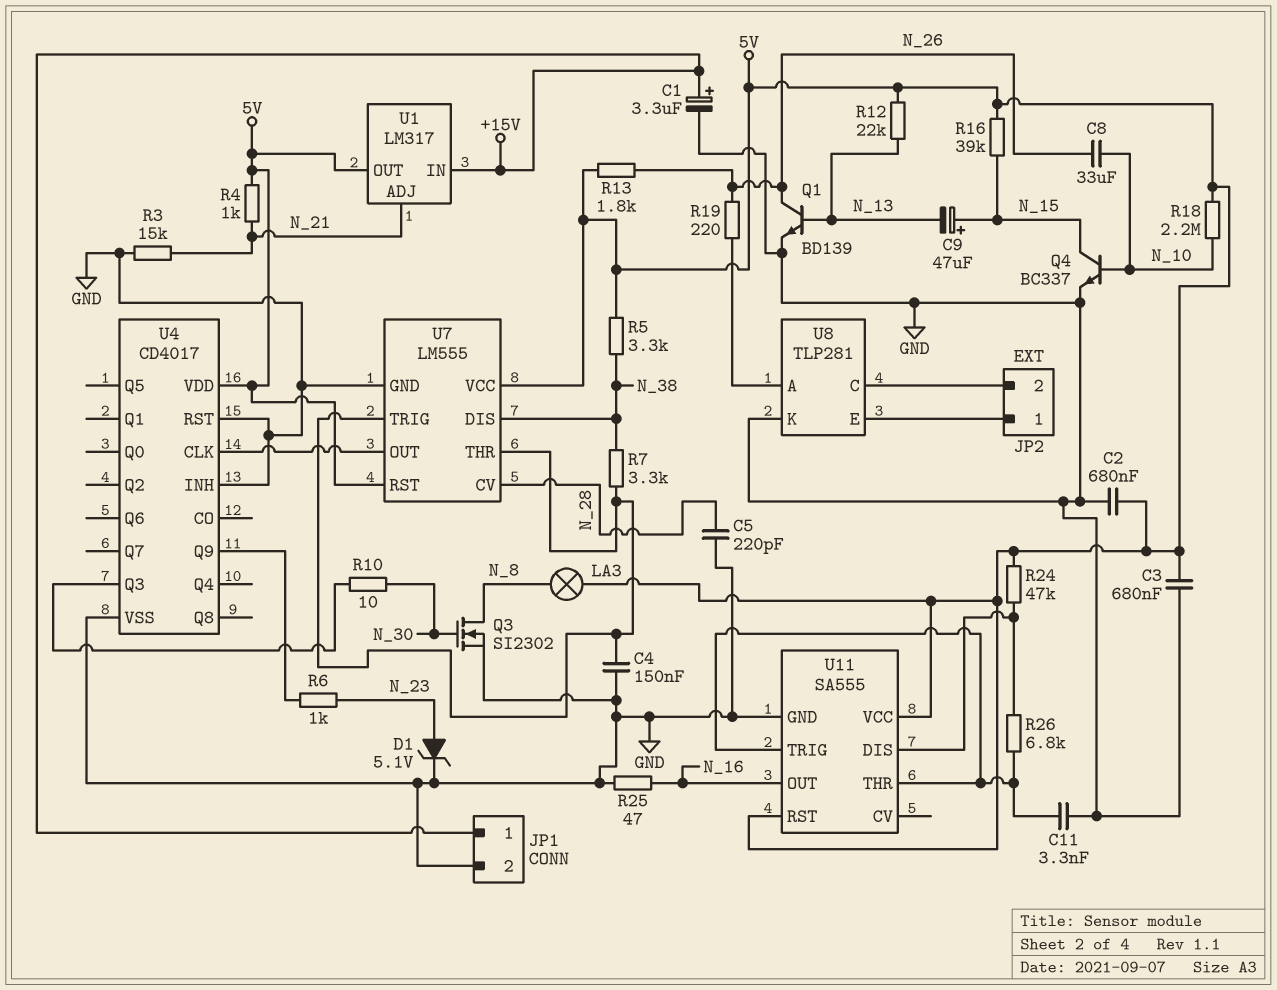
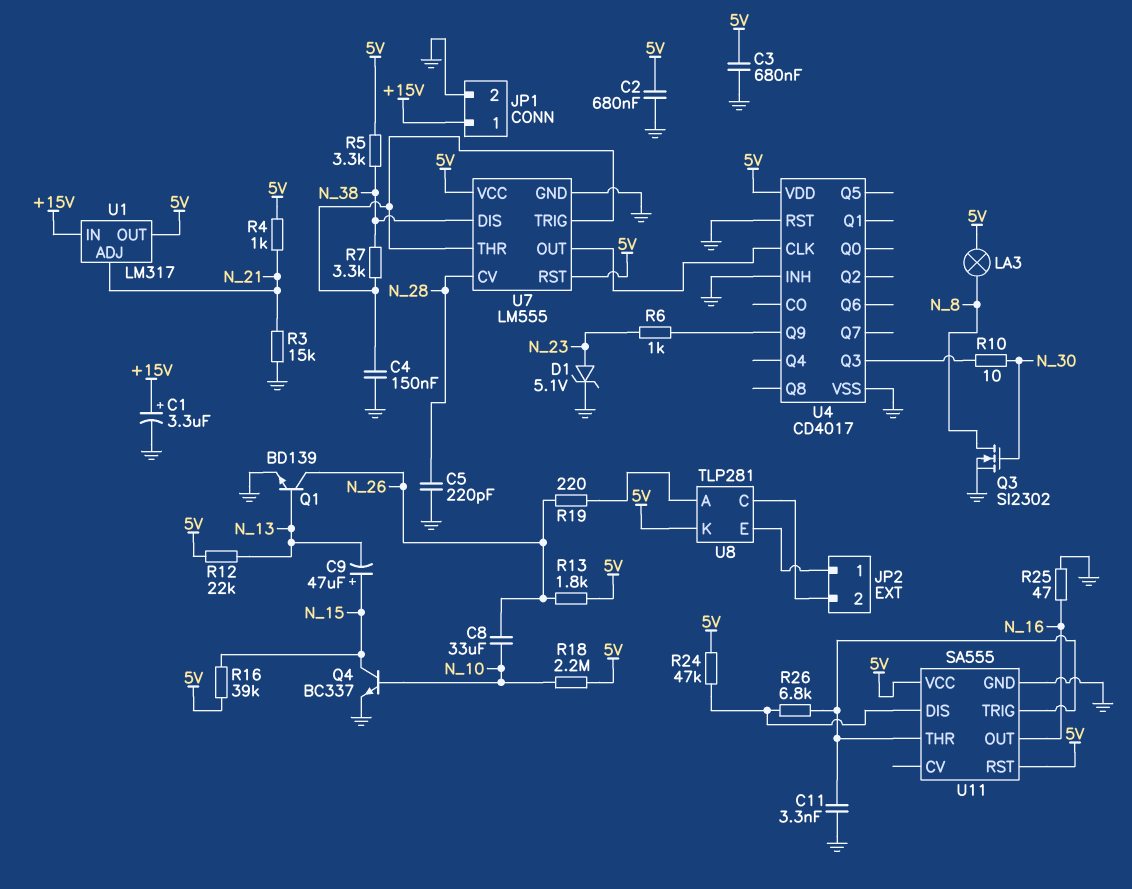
U8 pin K: GND -> 5V

